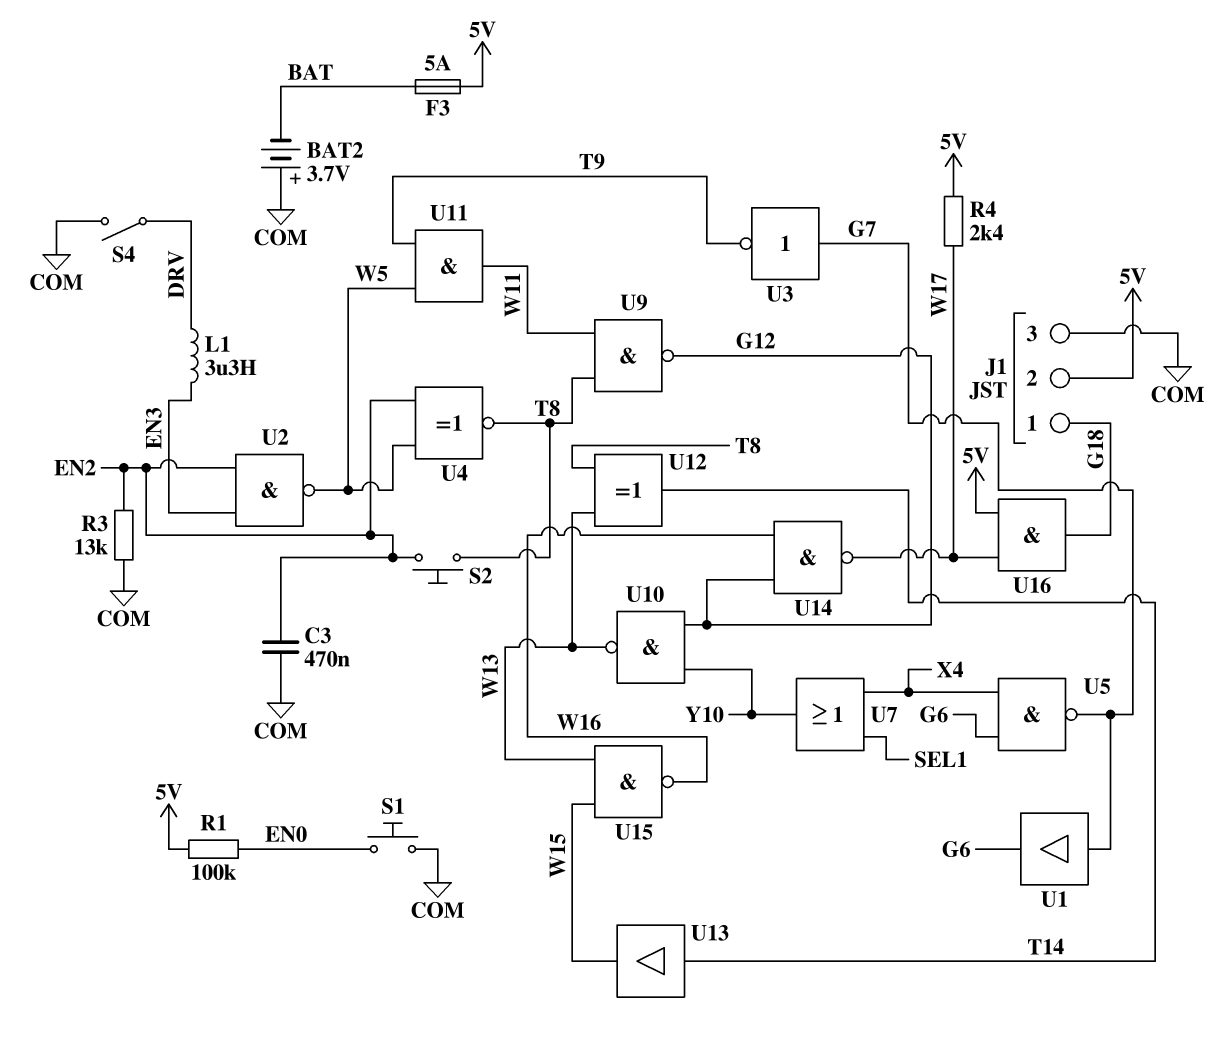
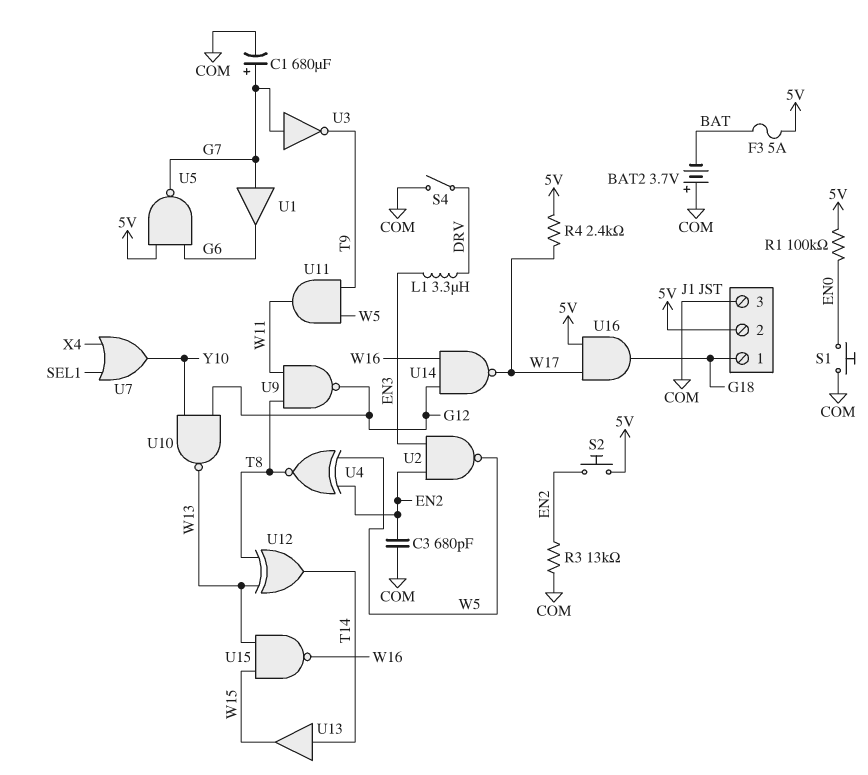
C1: none -> 680uF (plus G7, minus COM)
C3: 470nF (COM, EN2) -> 680pF (COM, EN2)
S2: button (EN2, T8) -> button (5V, EN2)
U5: NAND (in G6, in X4, out G7) -> NAND (in 5V, in G6, out G7)

